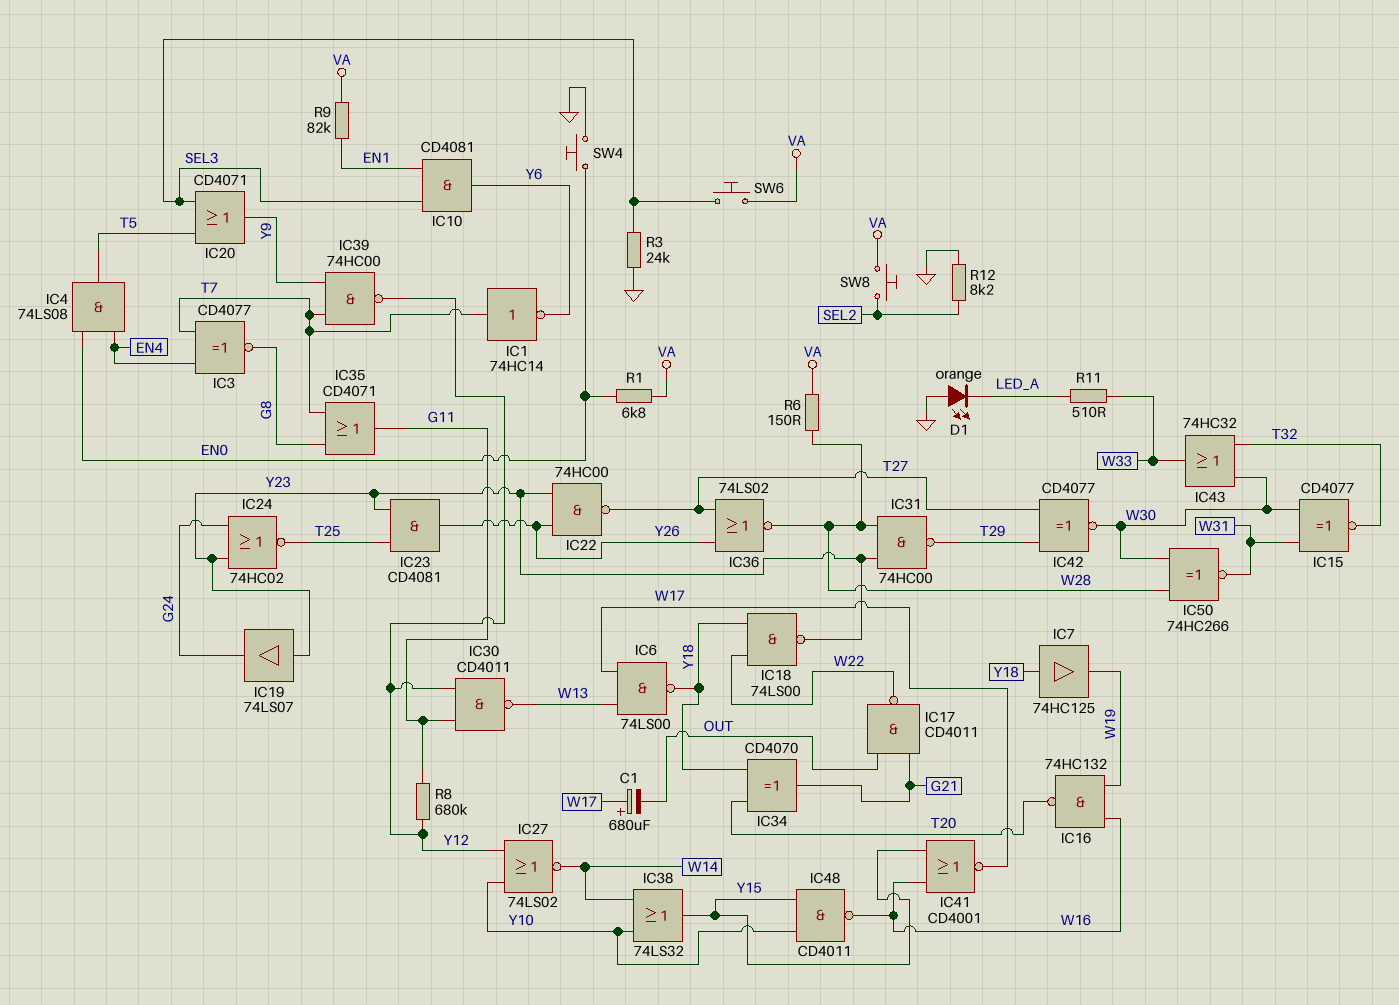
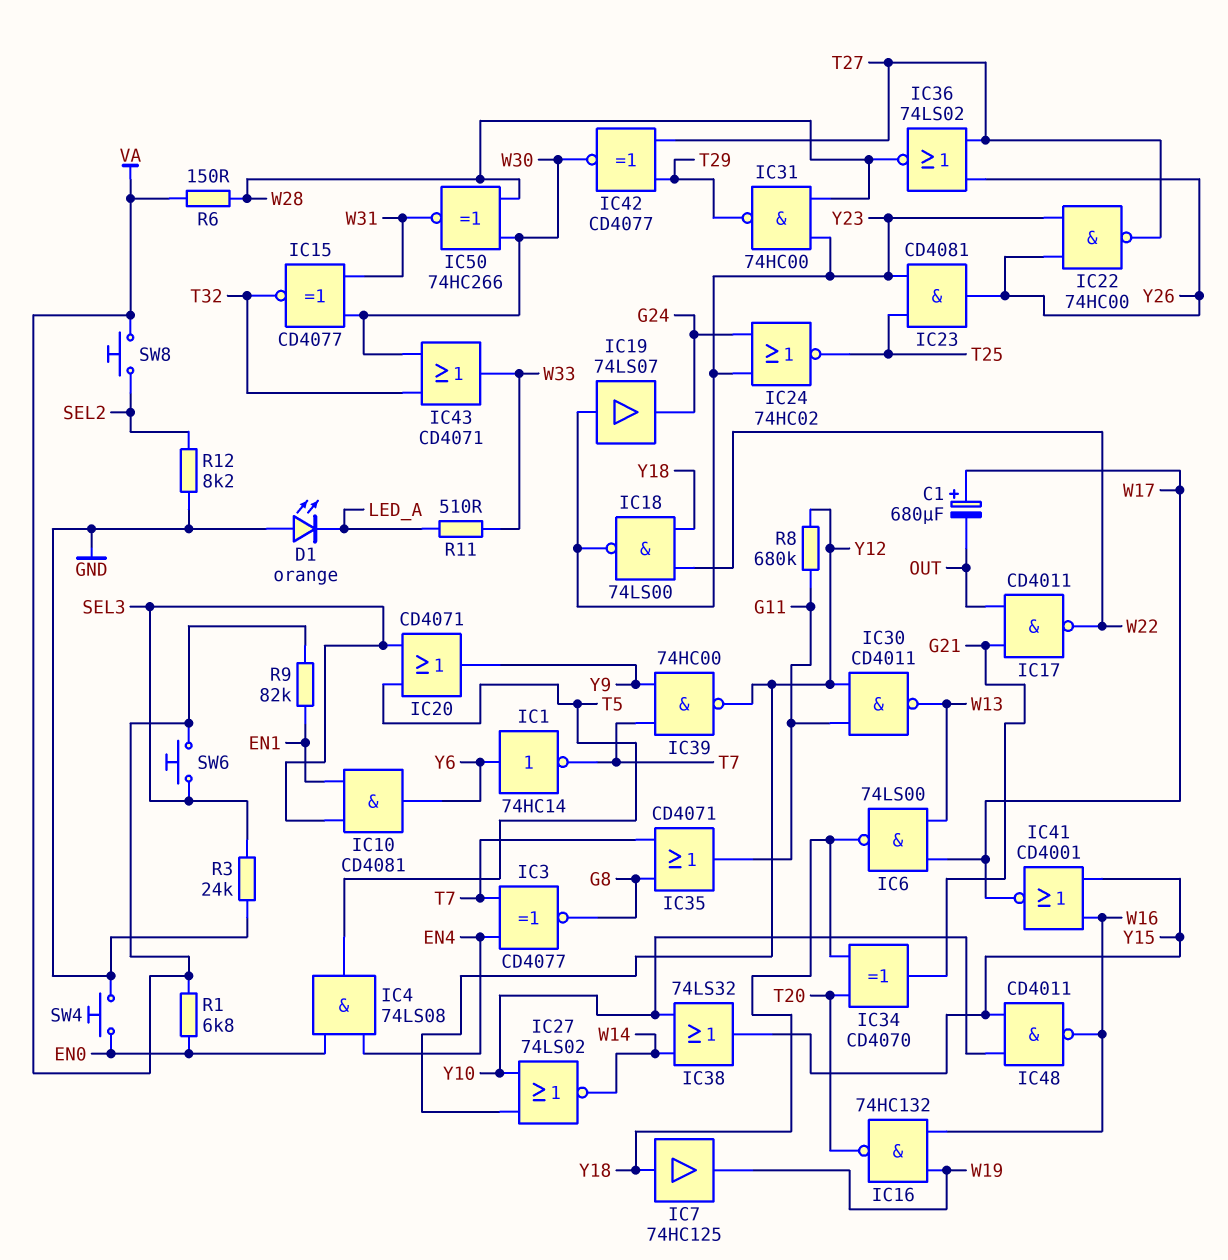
IC1: NOT 74HC14 (in T7, out Y6) -> NOT 74HC14 (in Y6, out T7)
IC43: OR 74HC32 (in T32, in W30, out W33) -> OR CD4071 (in T32, in W30, out W33)

